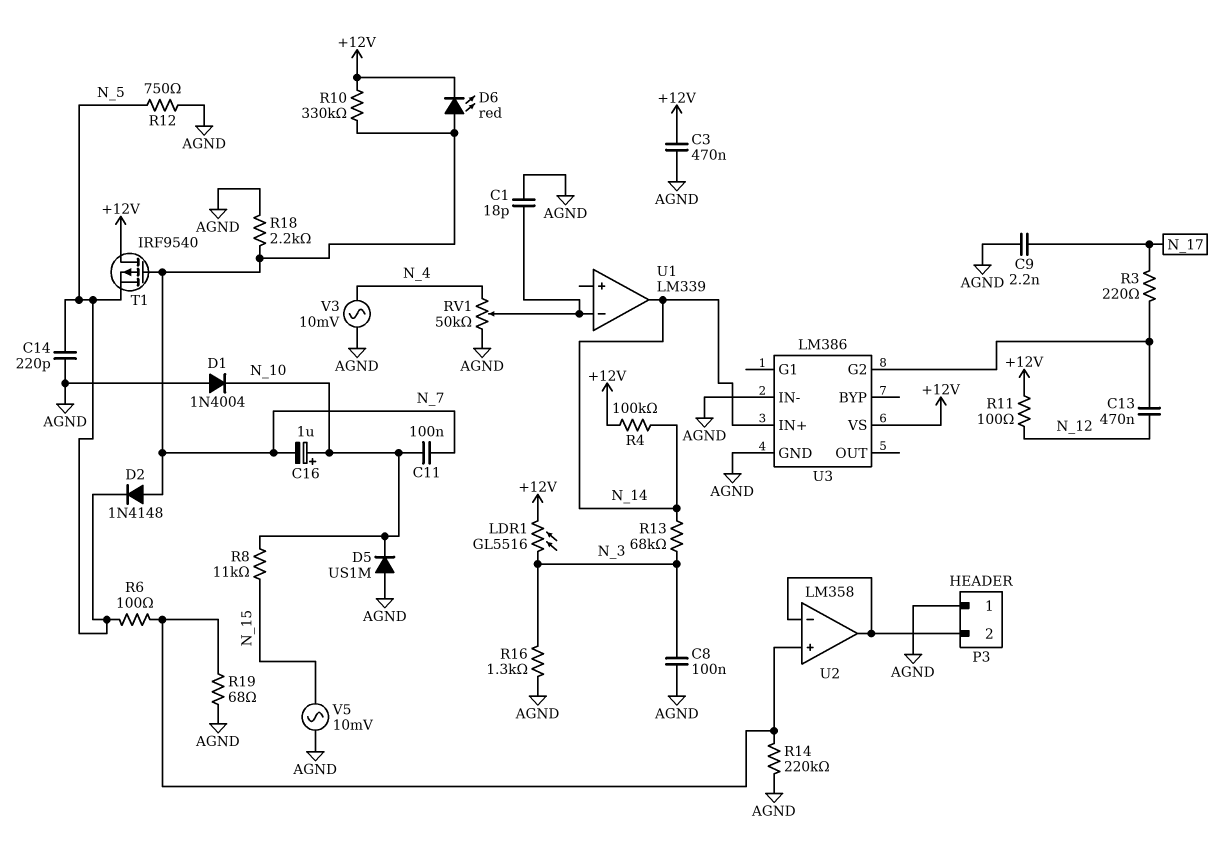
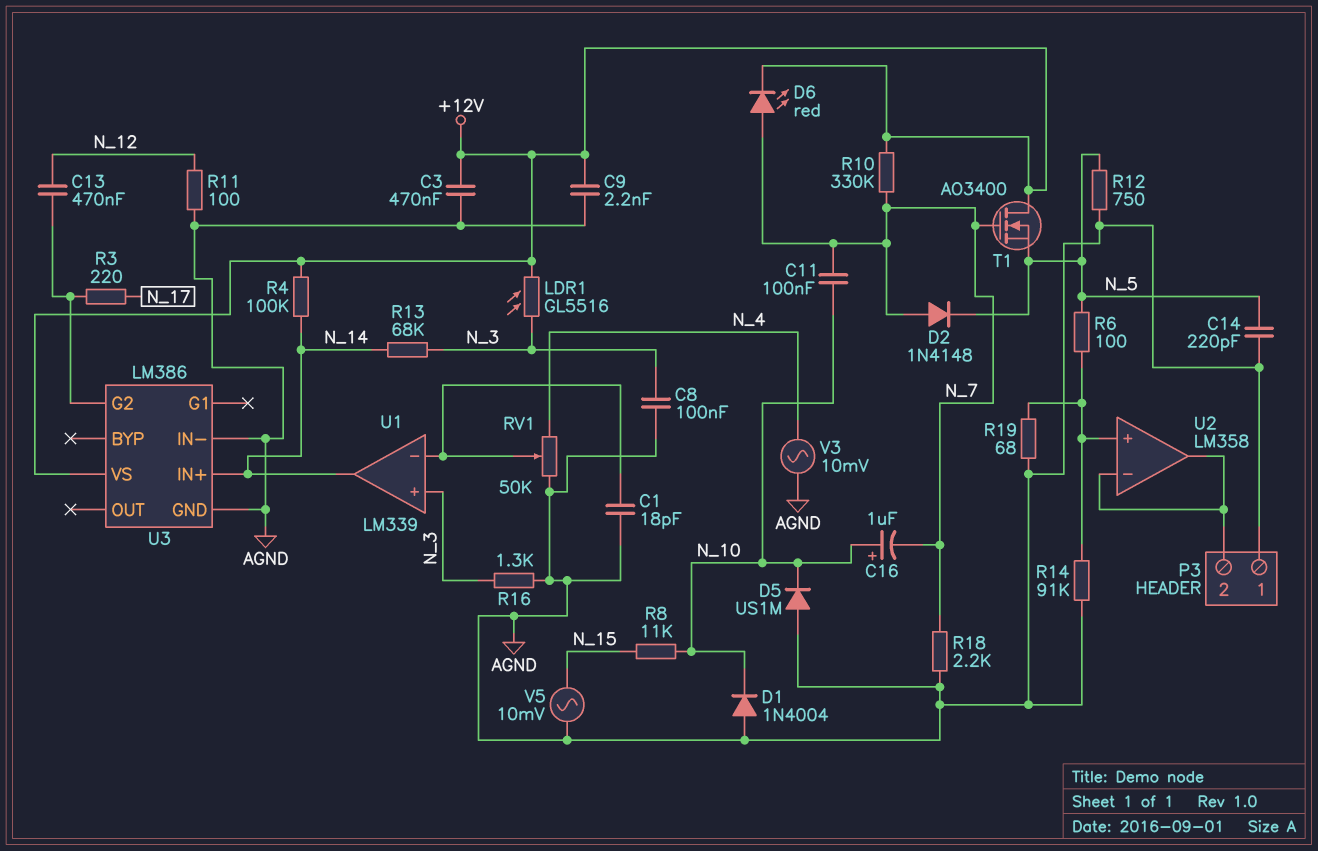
C9: 2.2nF (AGND, N_17) -> 2.2nF (+12V, AGND)
R11: 100 (+12V, N_12) -> 100 (AGND, N_12)
R14: 220k (AGND, U2/in+) -> 91k (AGND, U2/in+)
T1: PMOS IRF9540 (G N_7, D +12V, S N_5) -> NMOS AO3400 (G N_7, D +12V, S N_5)
U1 pin in+: none -> N_3

